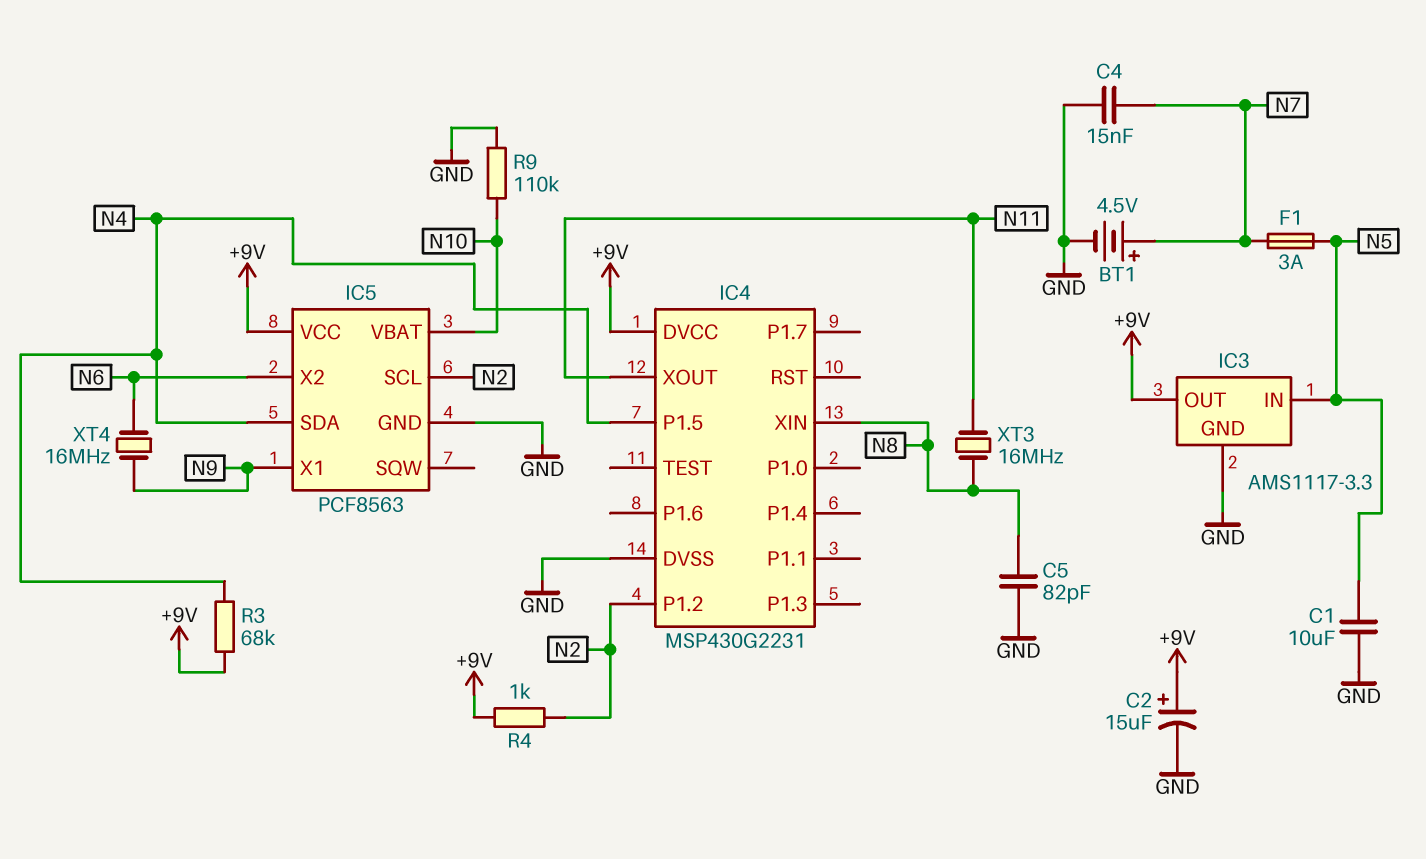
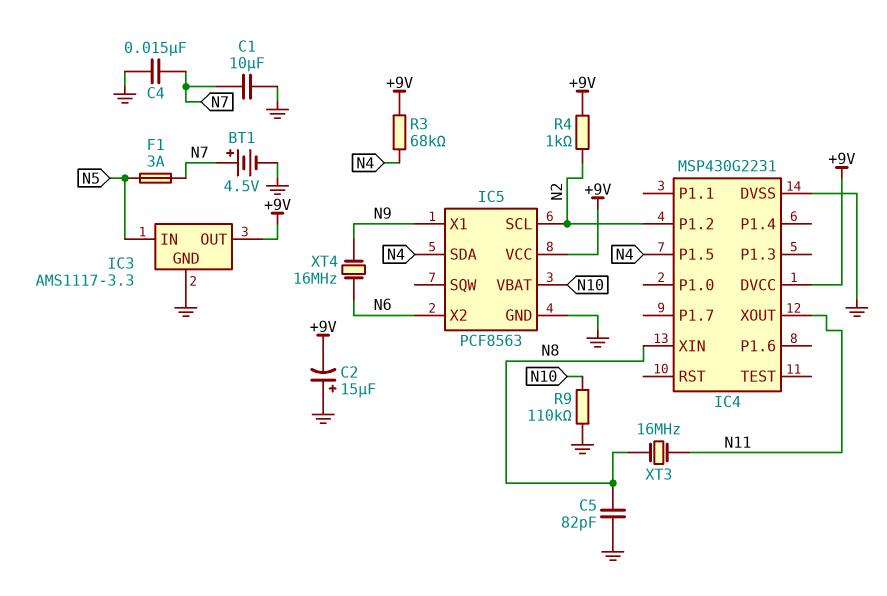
C1: 10uF (GND, N5) -> 10uF (GND, N7)
C2: 15uF (plus +9V, minus GND) -> 15uF (plus GND, minus +9V)

